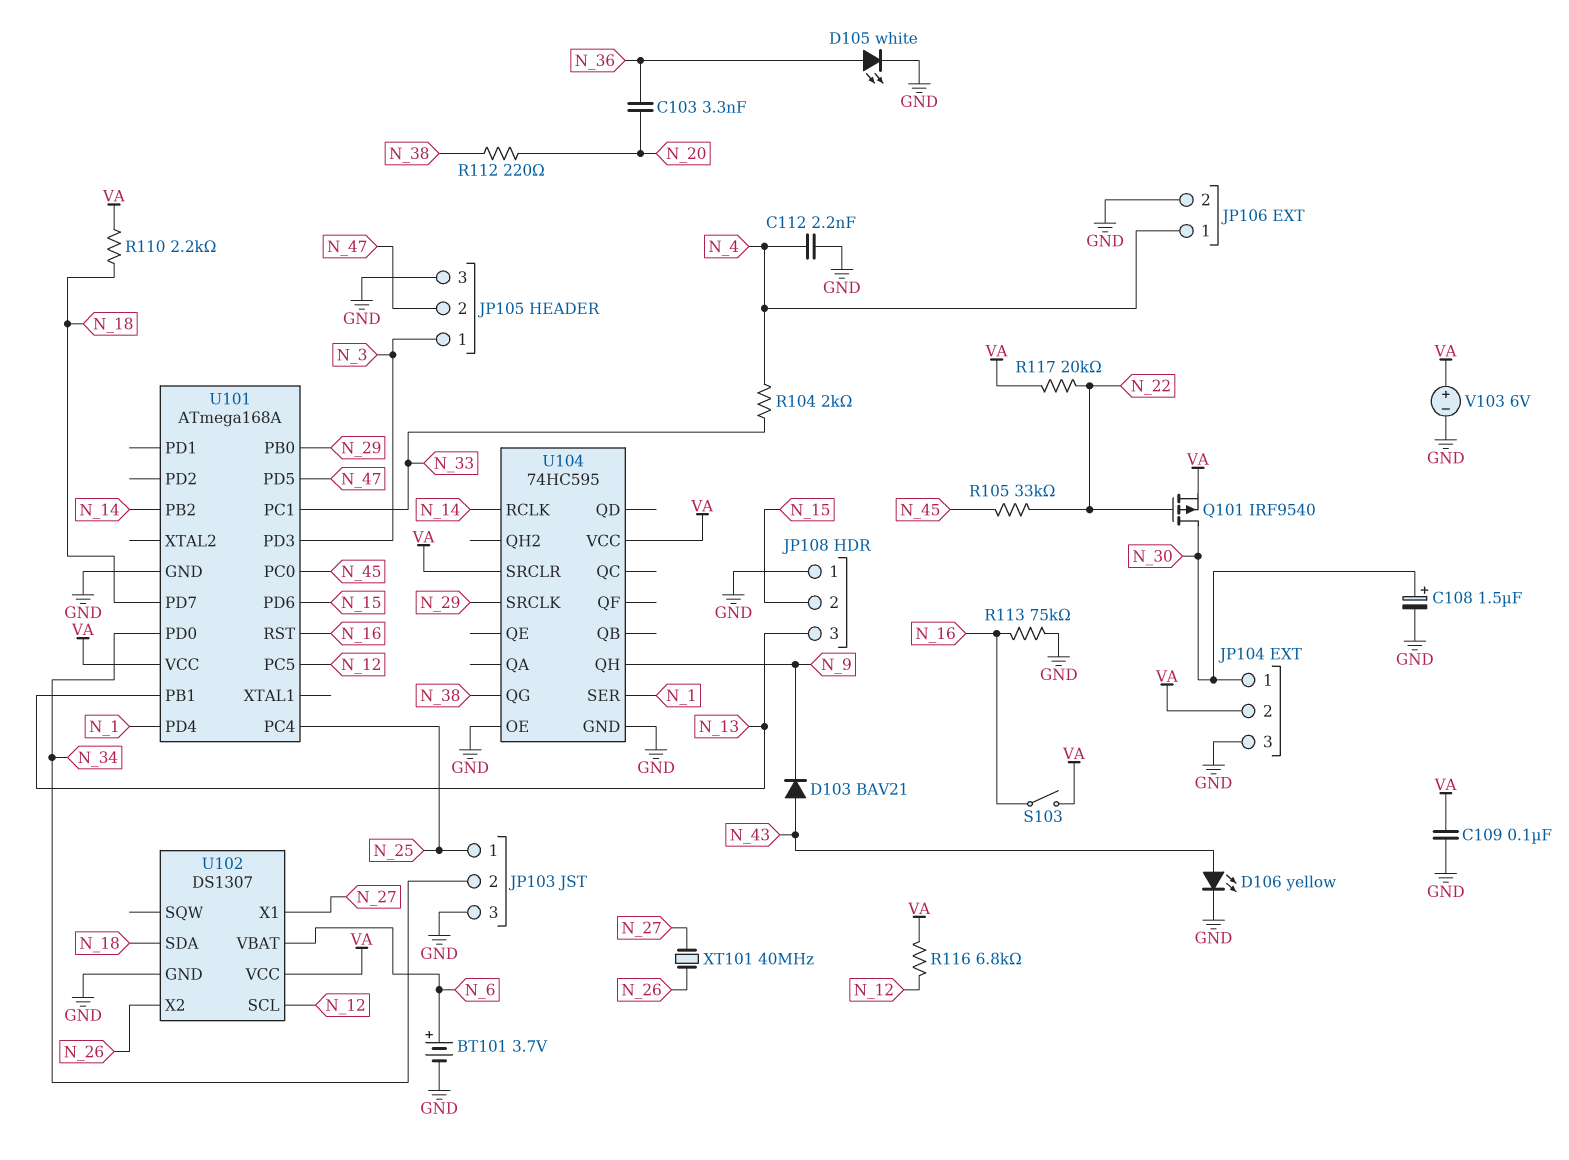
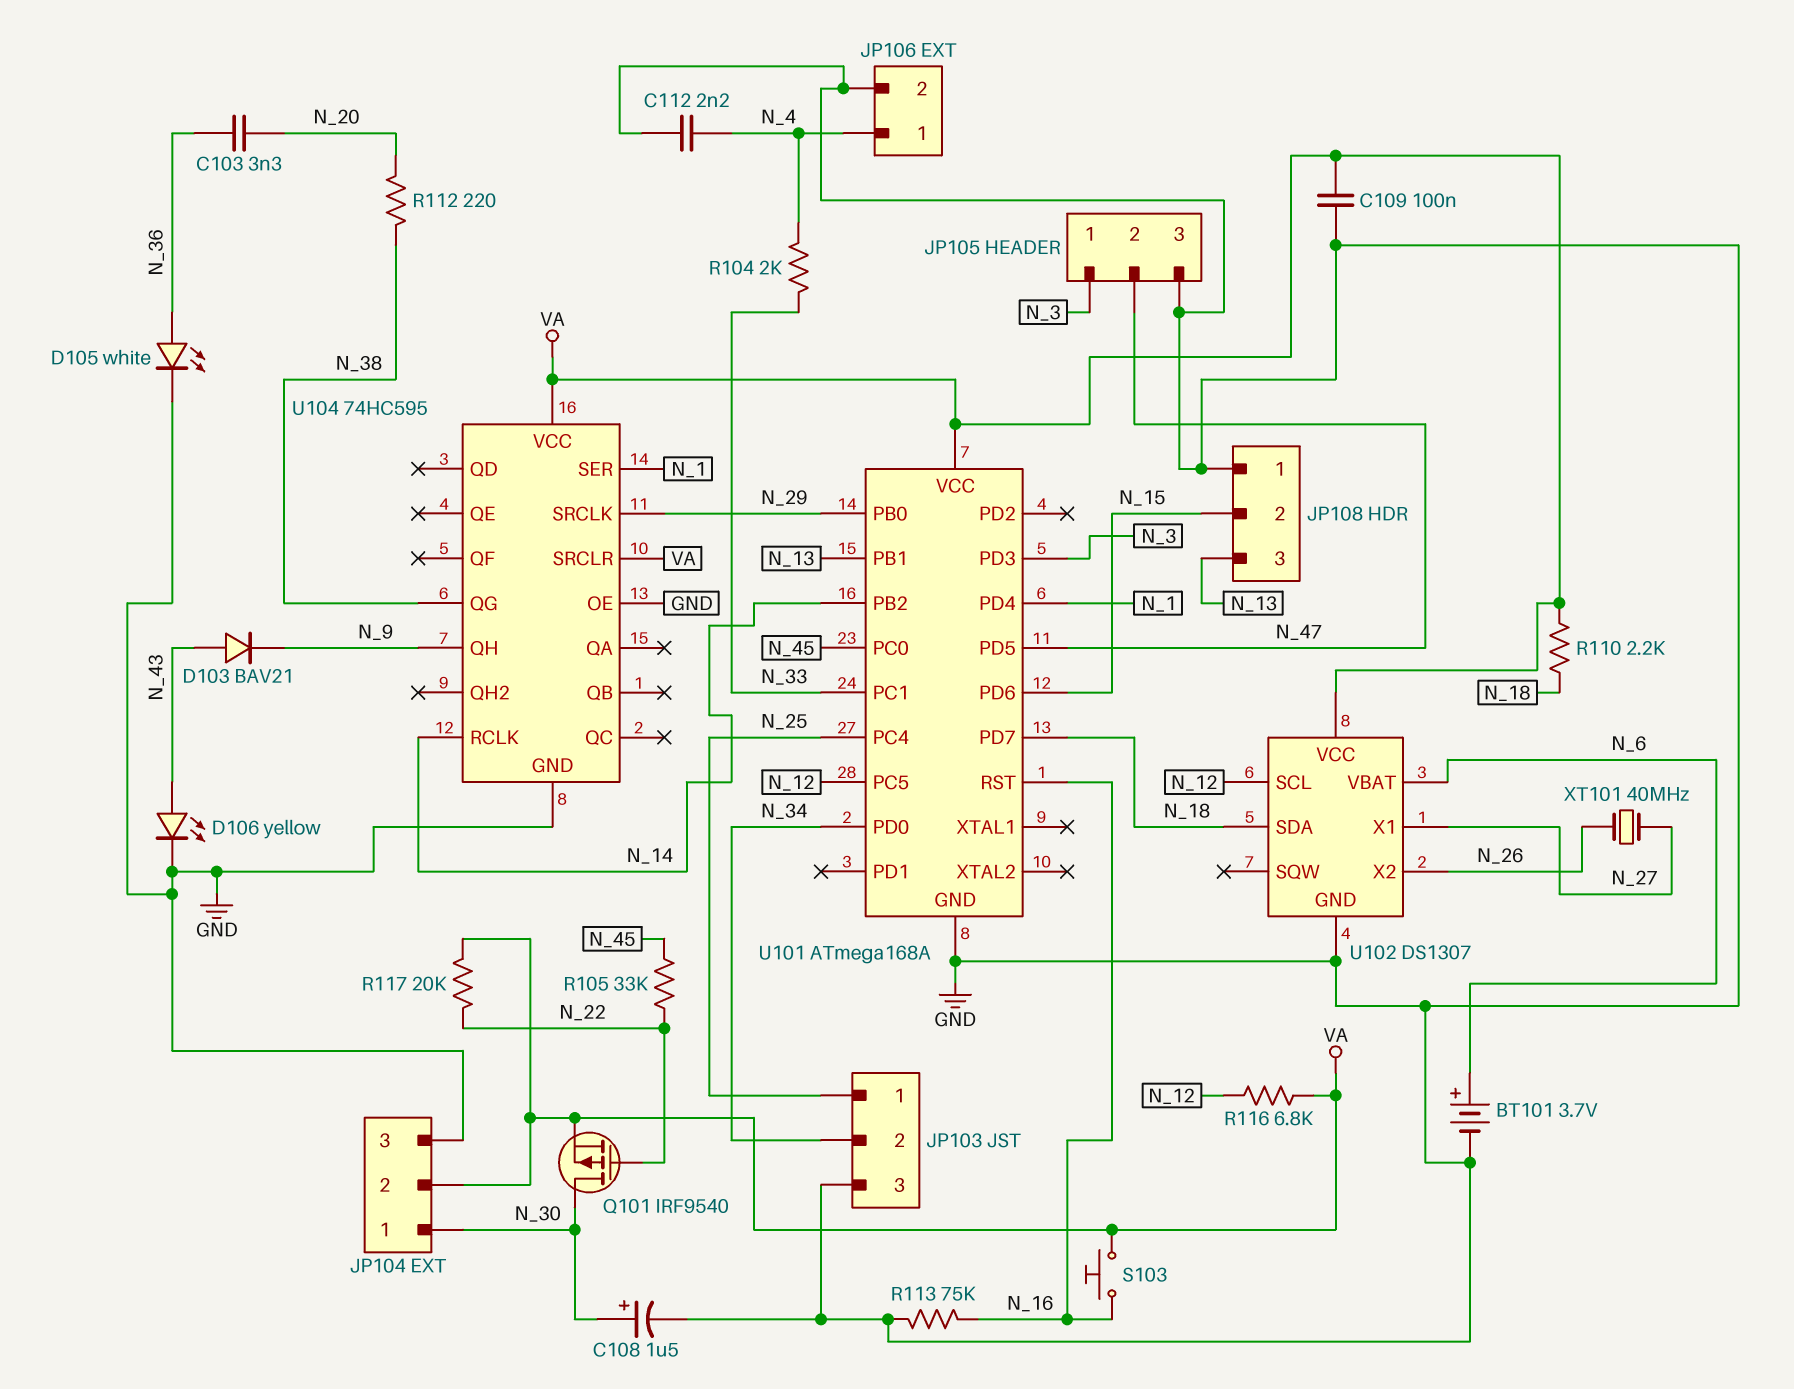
S103: switch (N_16, VA) -> button (N_16, VA)
V103: 6V (plus VA, minus GND) -> none

